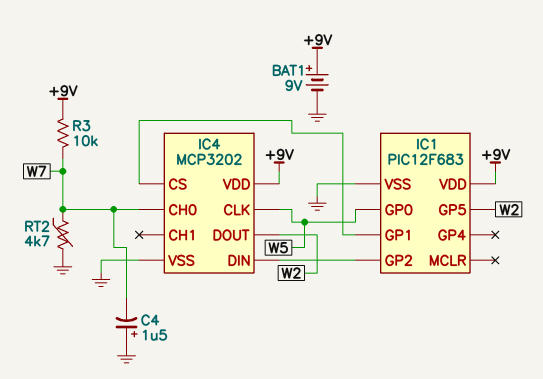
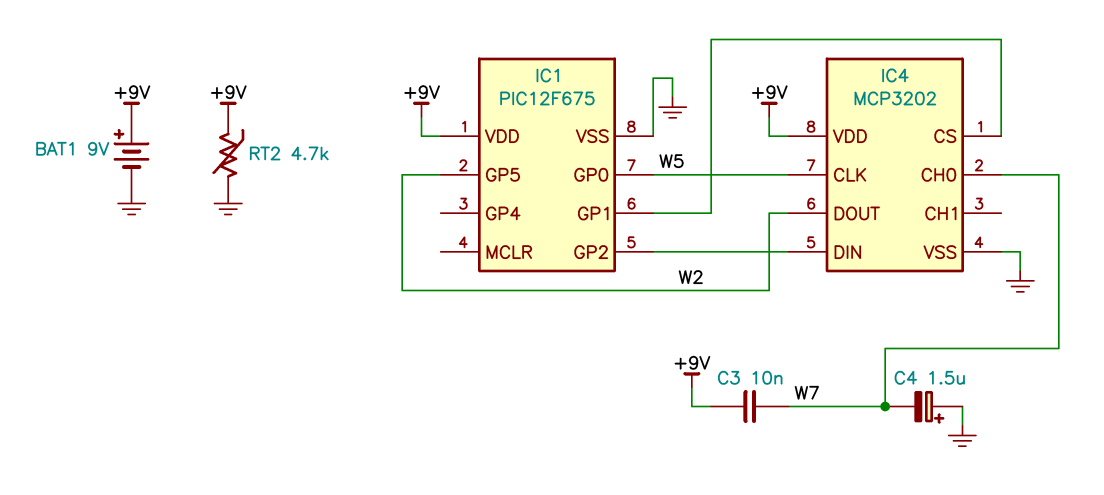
C3: none -> 10nF (+9V, W7)
IC1: PIC12F683 -> PIC12F675
R3: 10k (+9V, W7) -> none
RT2: 4.7k (GND, W7) -> 4.7k (+9V, GND)

